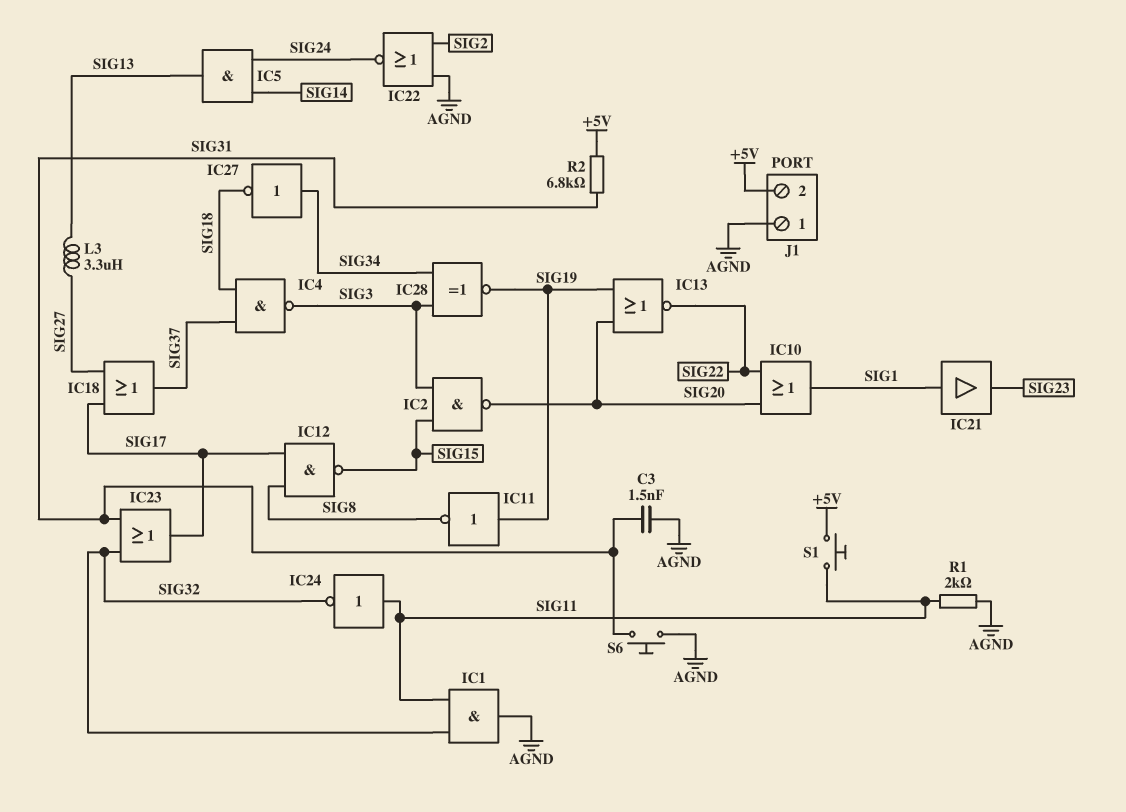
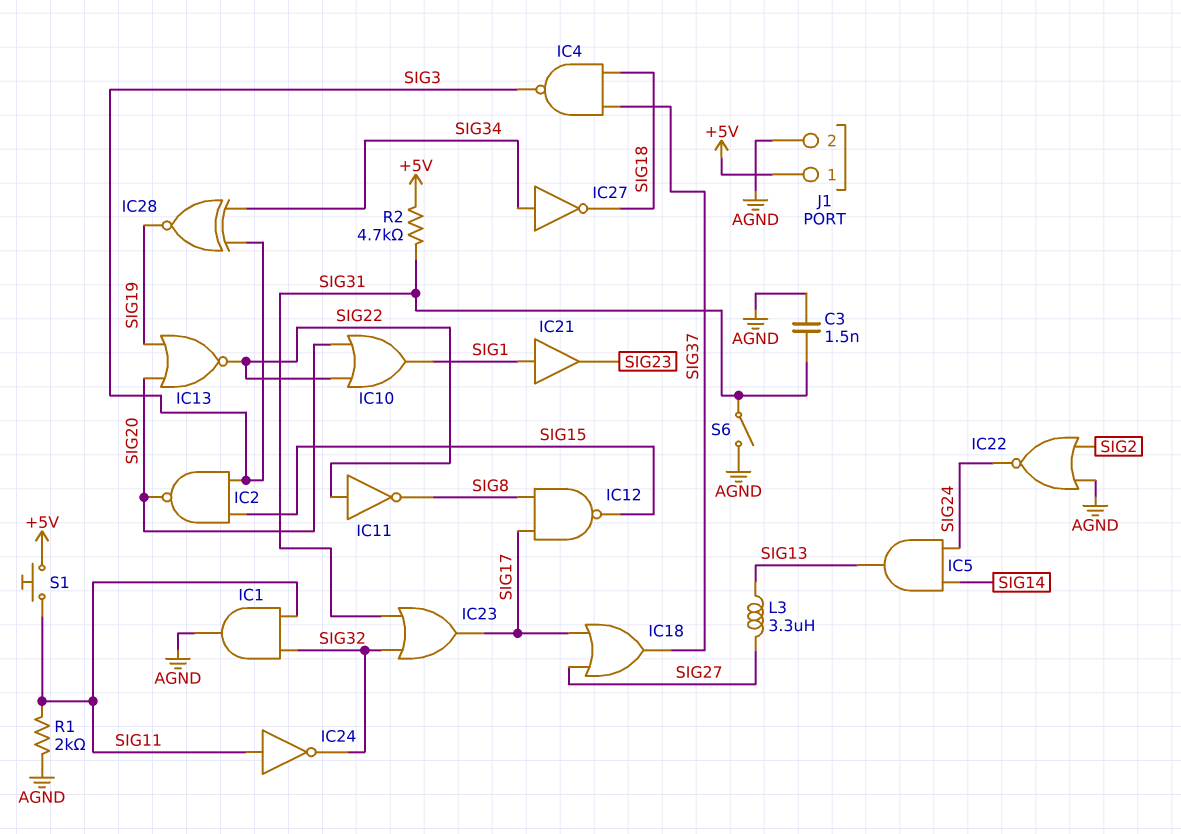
IC11: NOT (in SIG19, out SIG8) -> NOT (in SIG22, out SIG8)
J1 pin 1: AGND -> +5V
J1 pin 2: +5V -> AGND
R2: 6.8k (+5V, SIG31) -> 4.7k (+5V, SIG31)
S6: button (AGND, SIG31) -> switch (AGND, SIG31)

